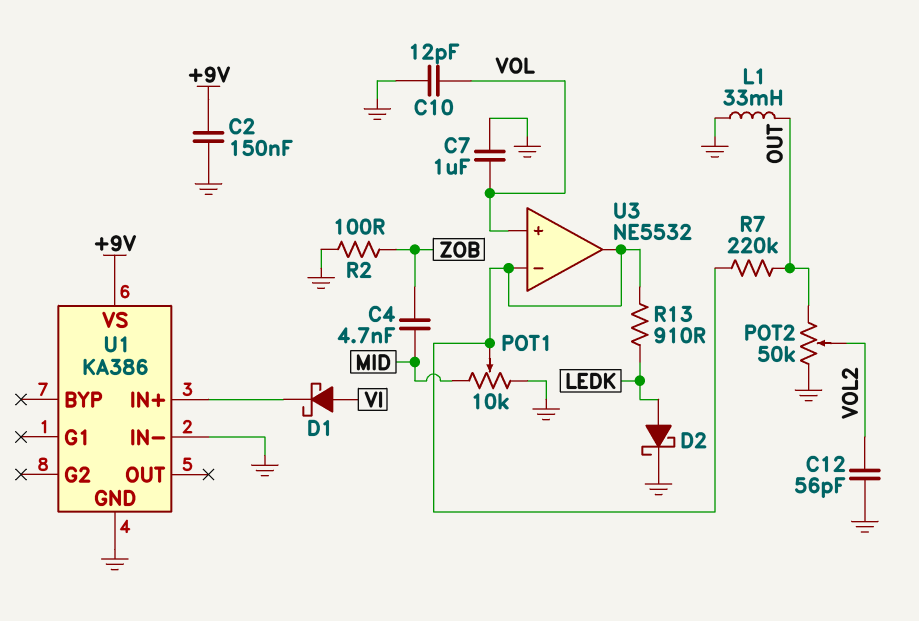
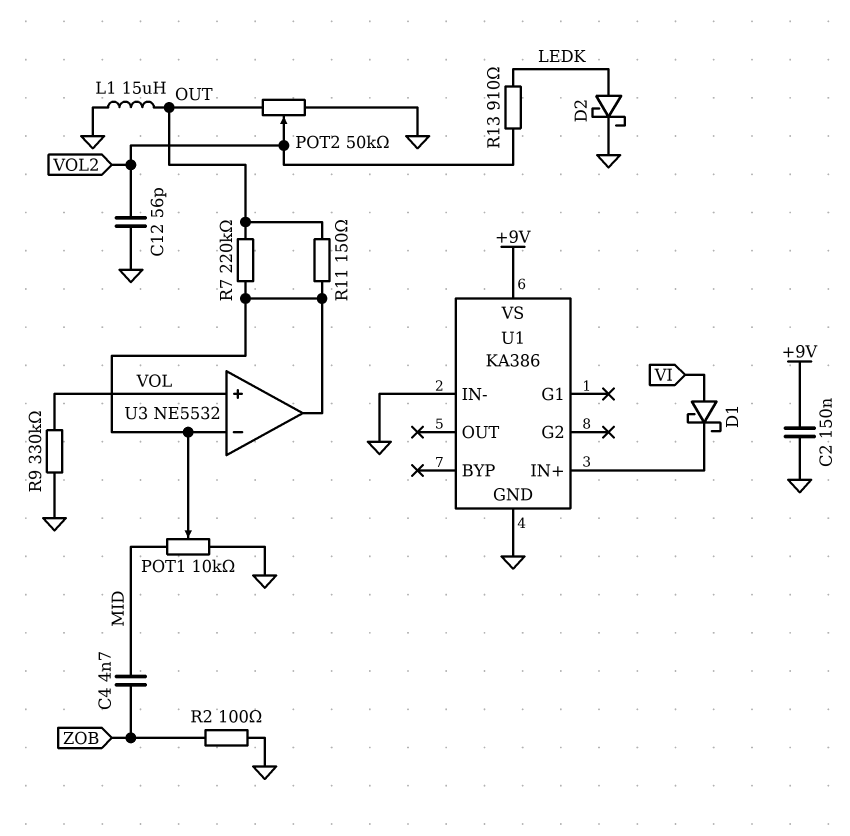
C7: 1uF (GND, VOL) -> none
C10: 12pF (GND, VOL) -> none
L1: 33mH (GND, OUT) -> 15uH (GND, OUT)
R9: none -> 330k (GND, VOL)
R11: none -> 150 (OUT, U3/in-)
R13: 910 (LEDK, U3/in-) -> 910 (LEDK, VOL2)

